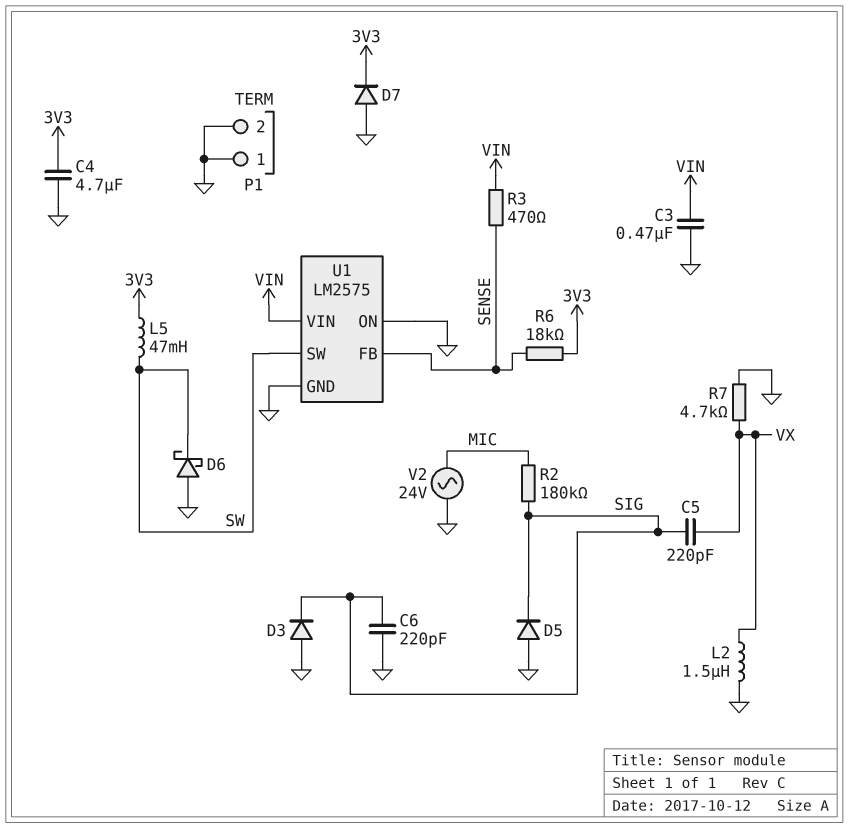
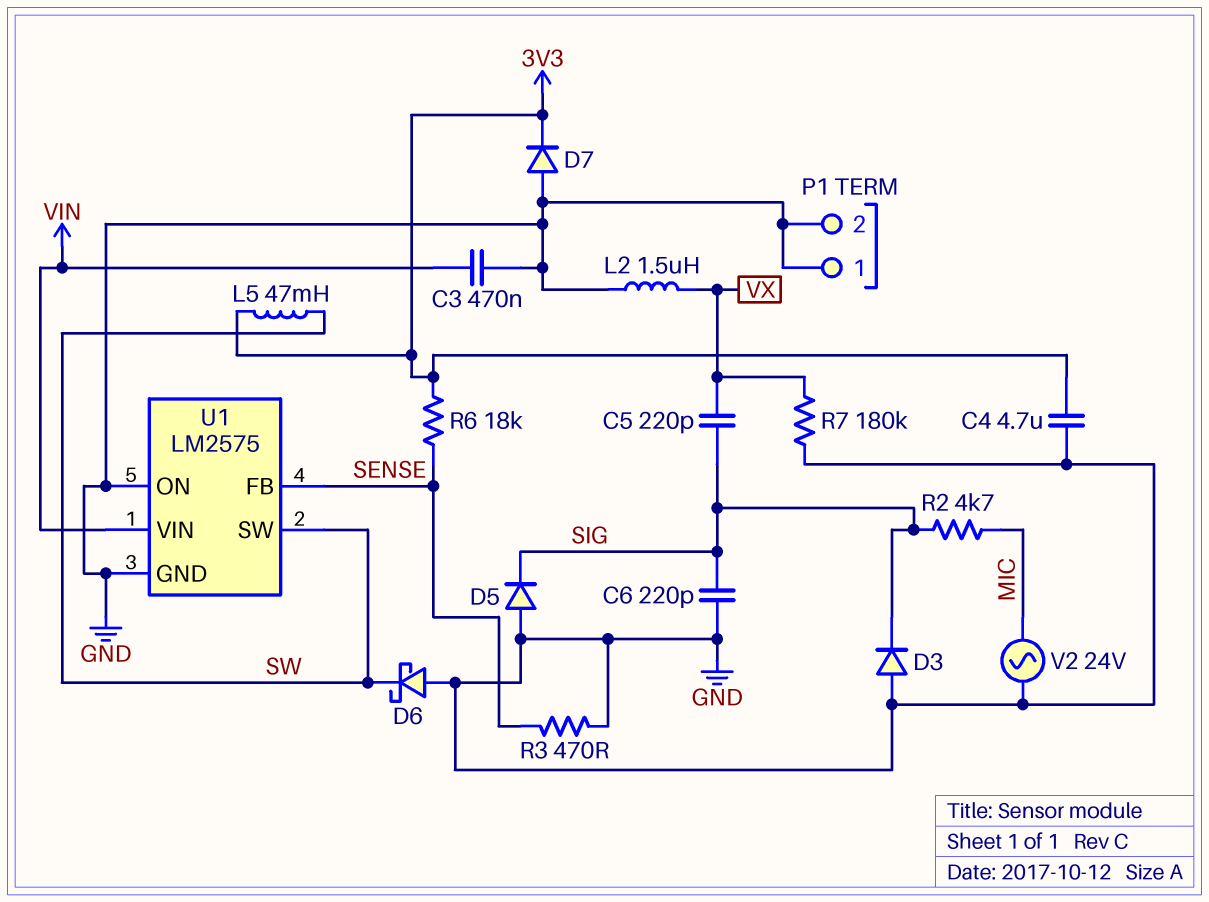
R2: 180k (MIC, SIG) -> 4.7k (MIC, SIG)
R3: 470 (SENSE, VIN) -> 470 (GND, SENSE)
R7: 4.7k (GND, VX) -> 180k (GND, VX)

